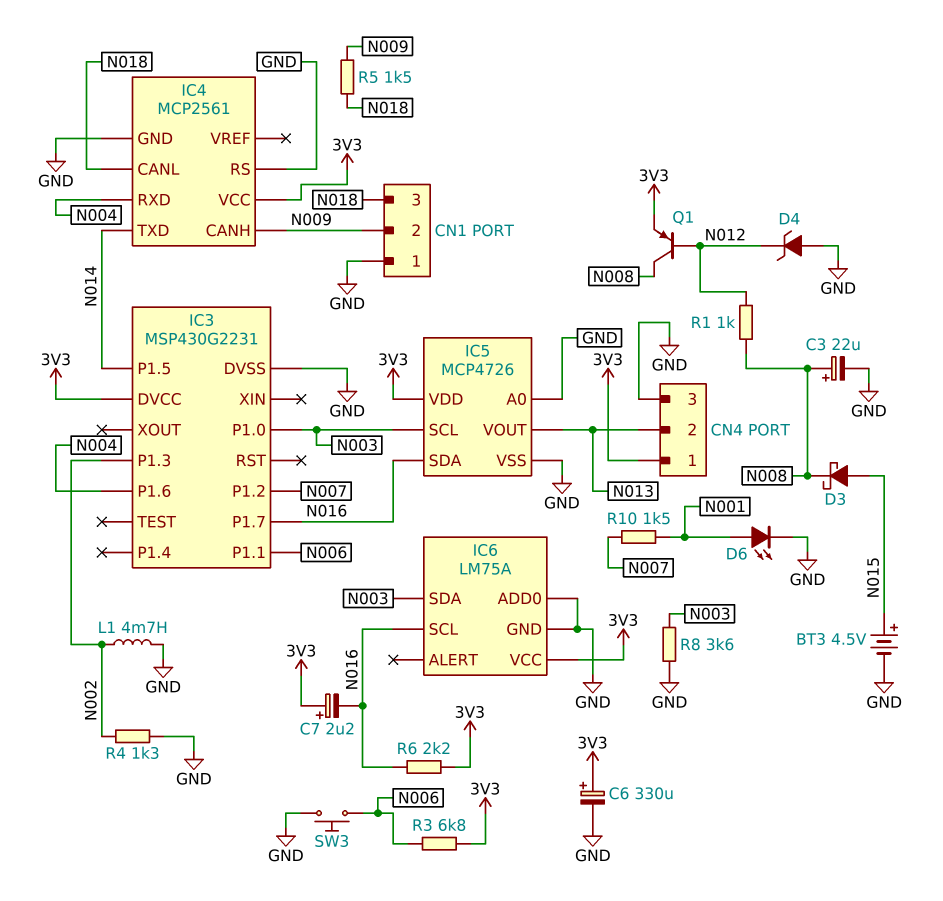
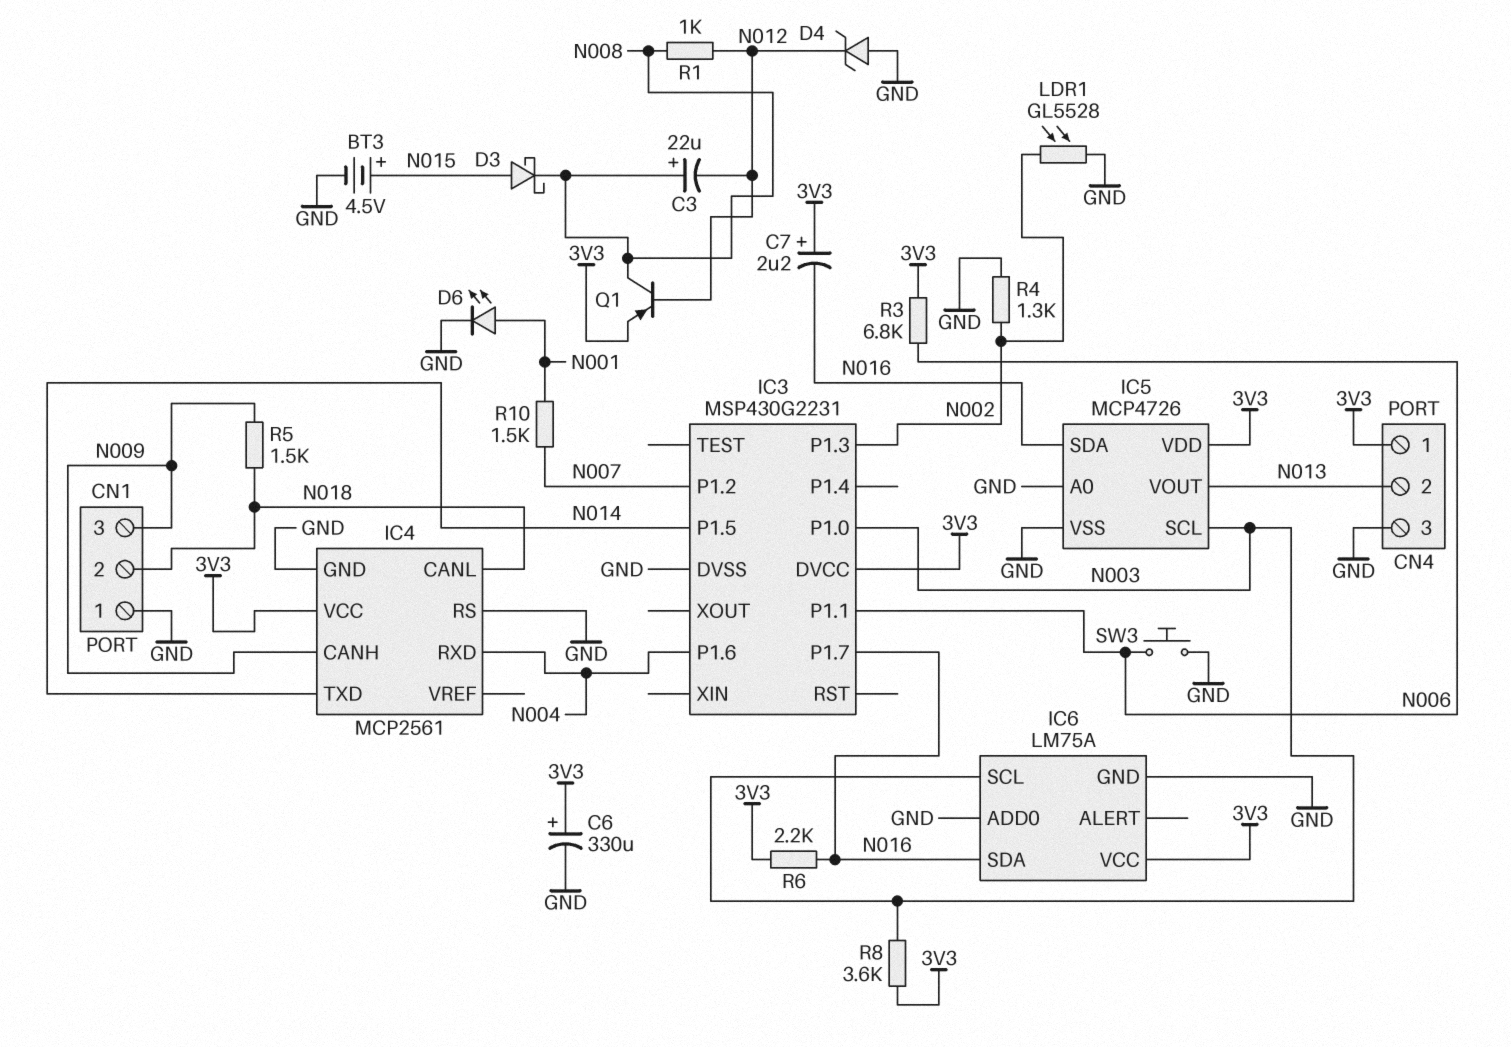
C3: 22uF (plus N008, minus GND) -> 22uF (plus N008, minus N012)
CN1 pin 2: N009 -> N018
CN1 pin 3: N018 -> N009
IC6 pin SCL: N016 -> N003
IC6 pin SDA: N003 -> N016
L1: 4.7mH (GND, N002) -> none
LDR1: none -> GL5528 (GND, N002)
R8: 3.6k (GND, N003) -> 3.6k (3V3, N003)

